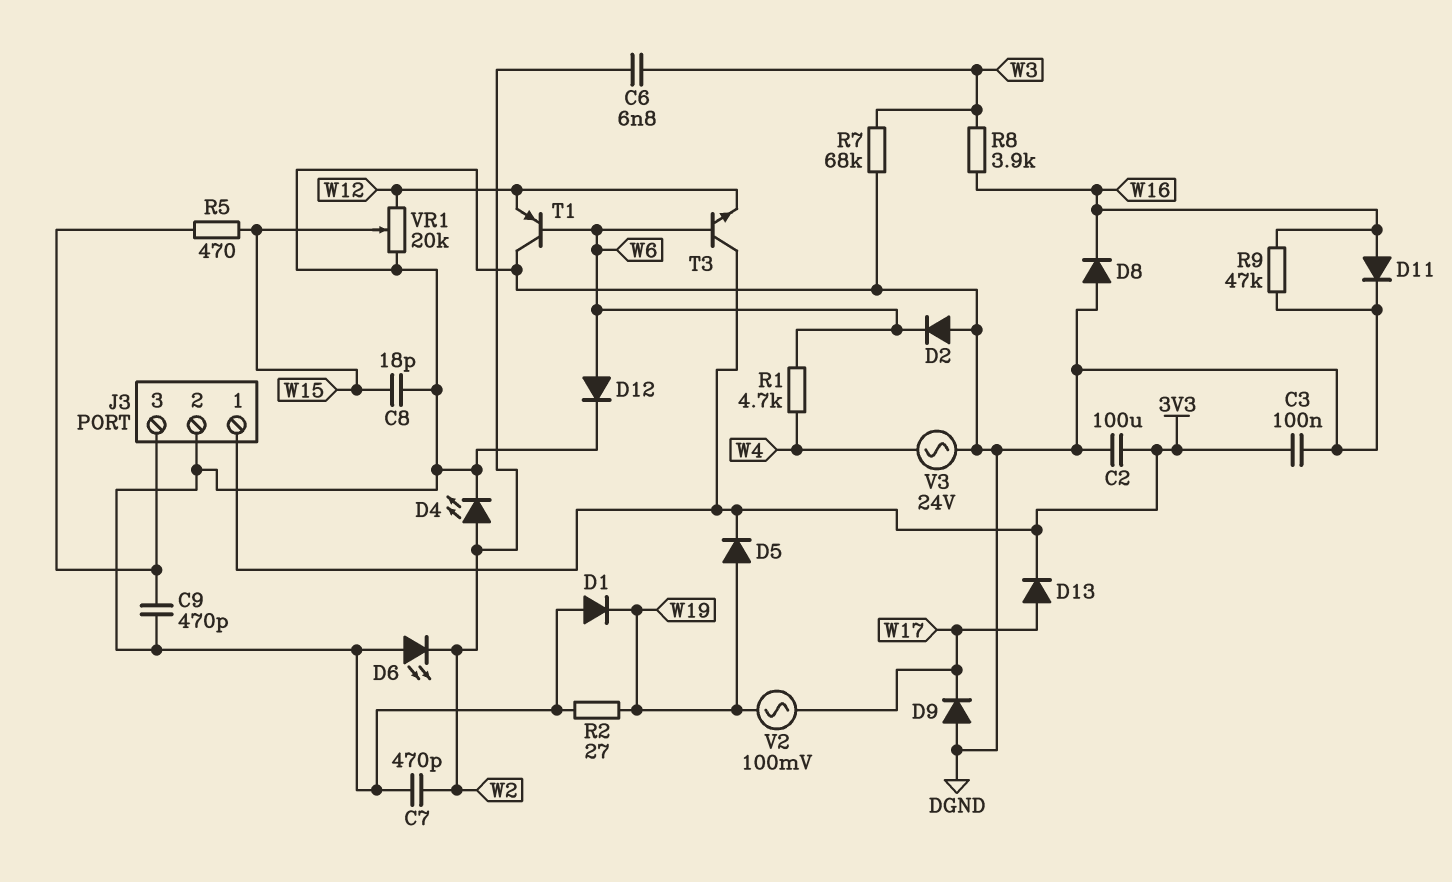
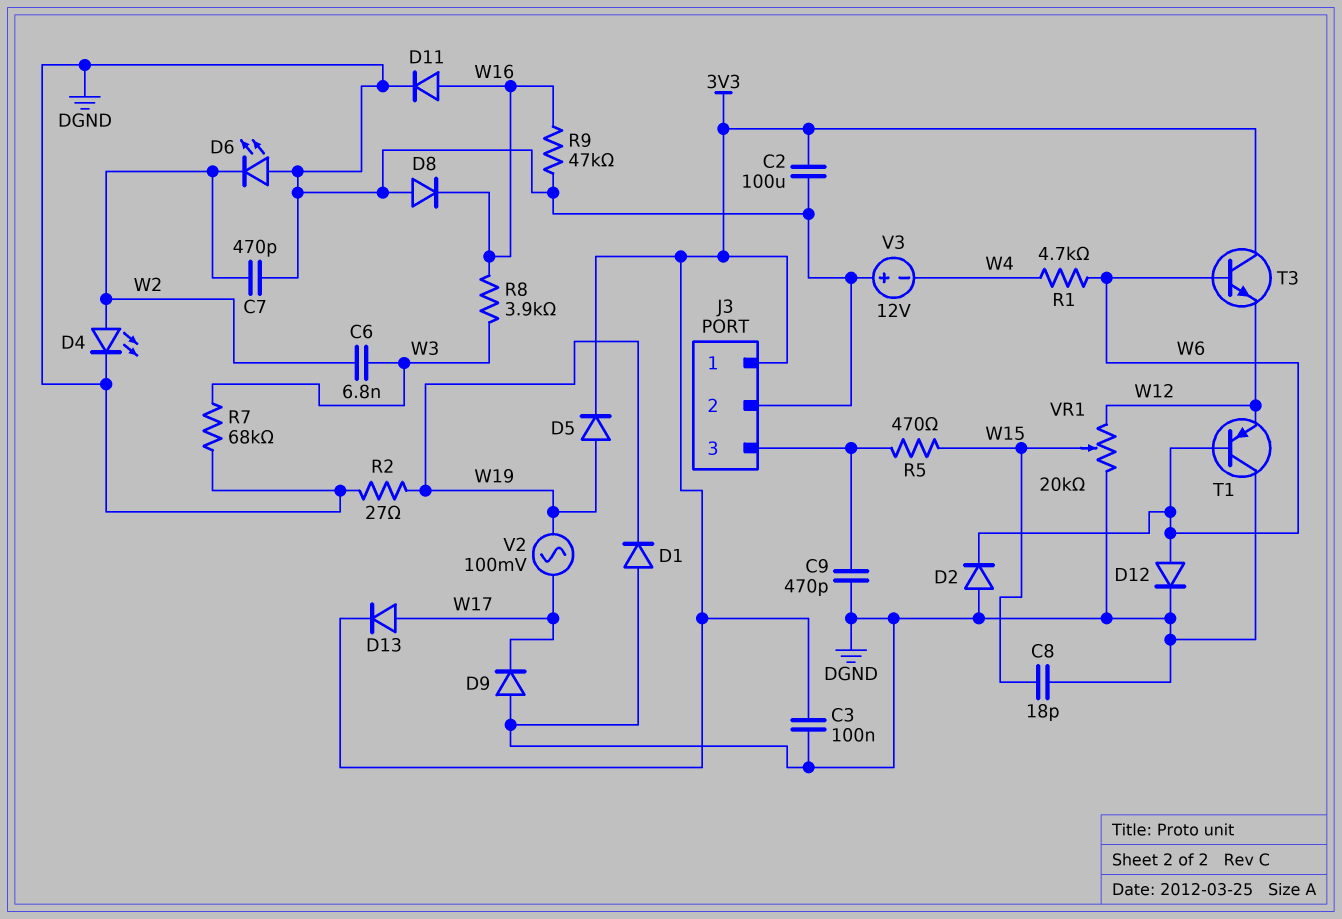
V3: AC 24V (DGND, W4) -> 12V (plus DGND, minus W4)

